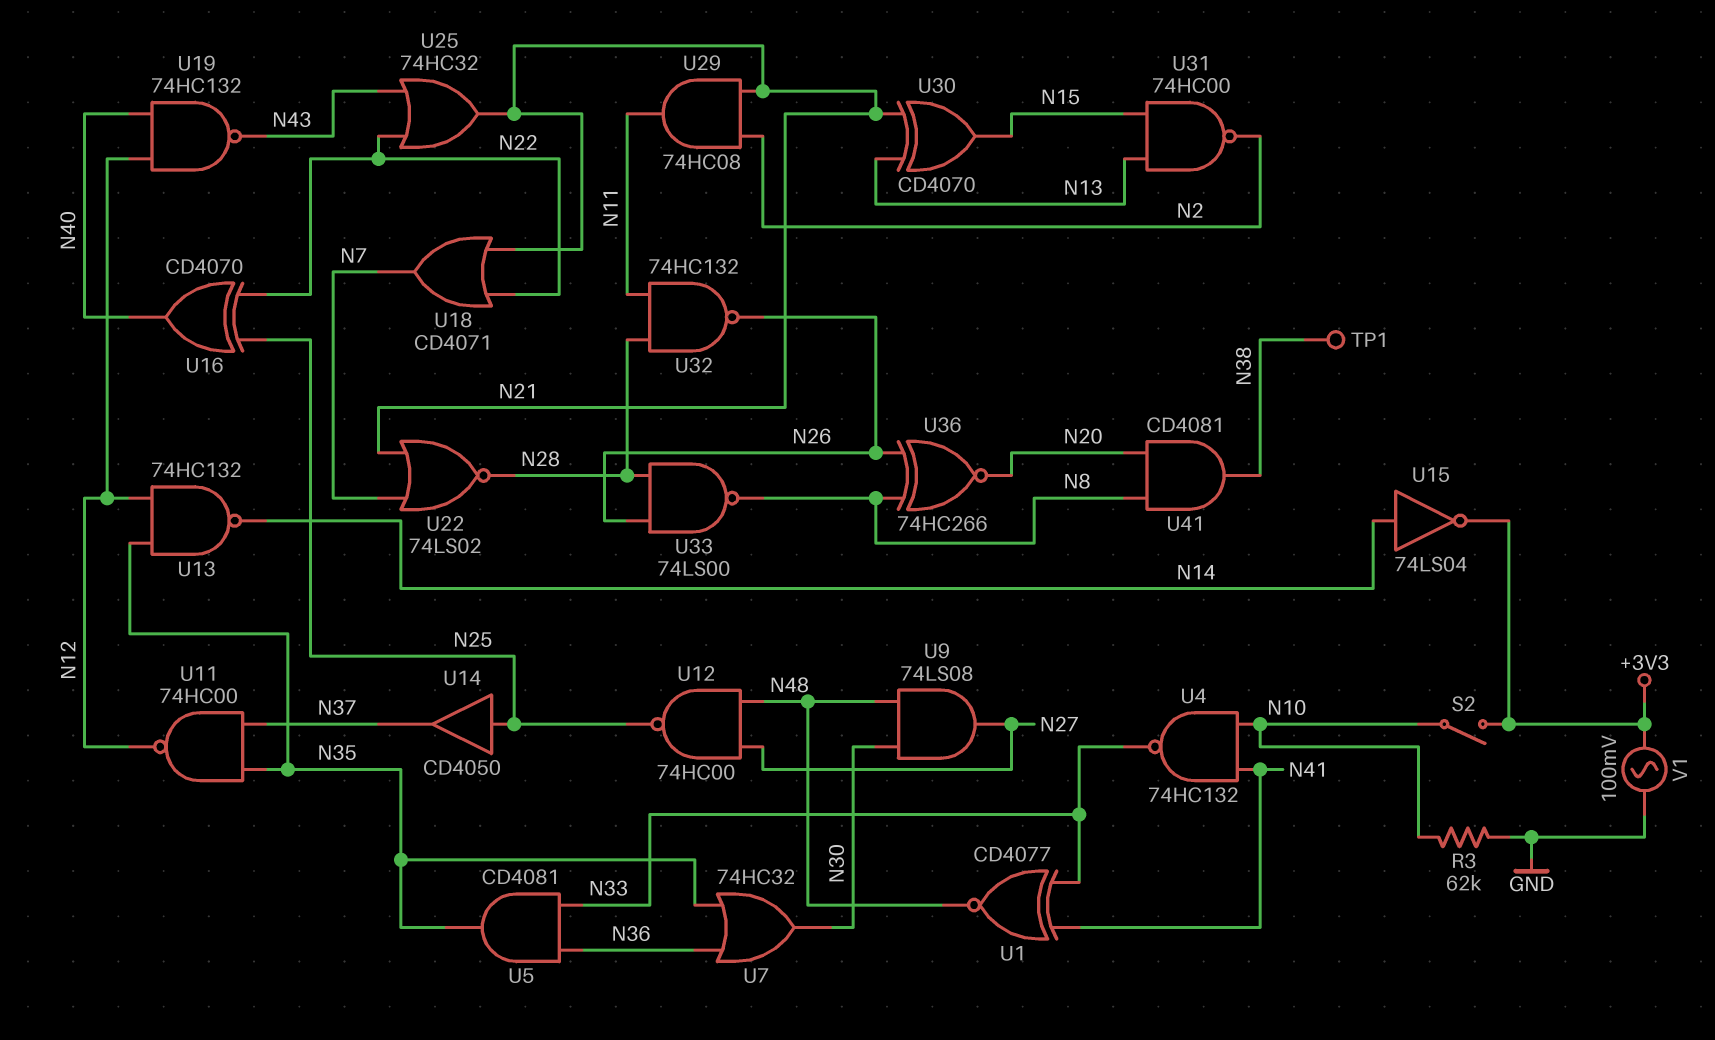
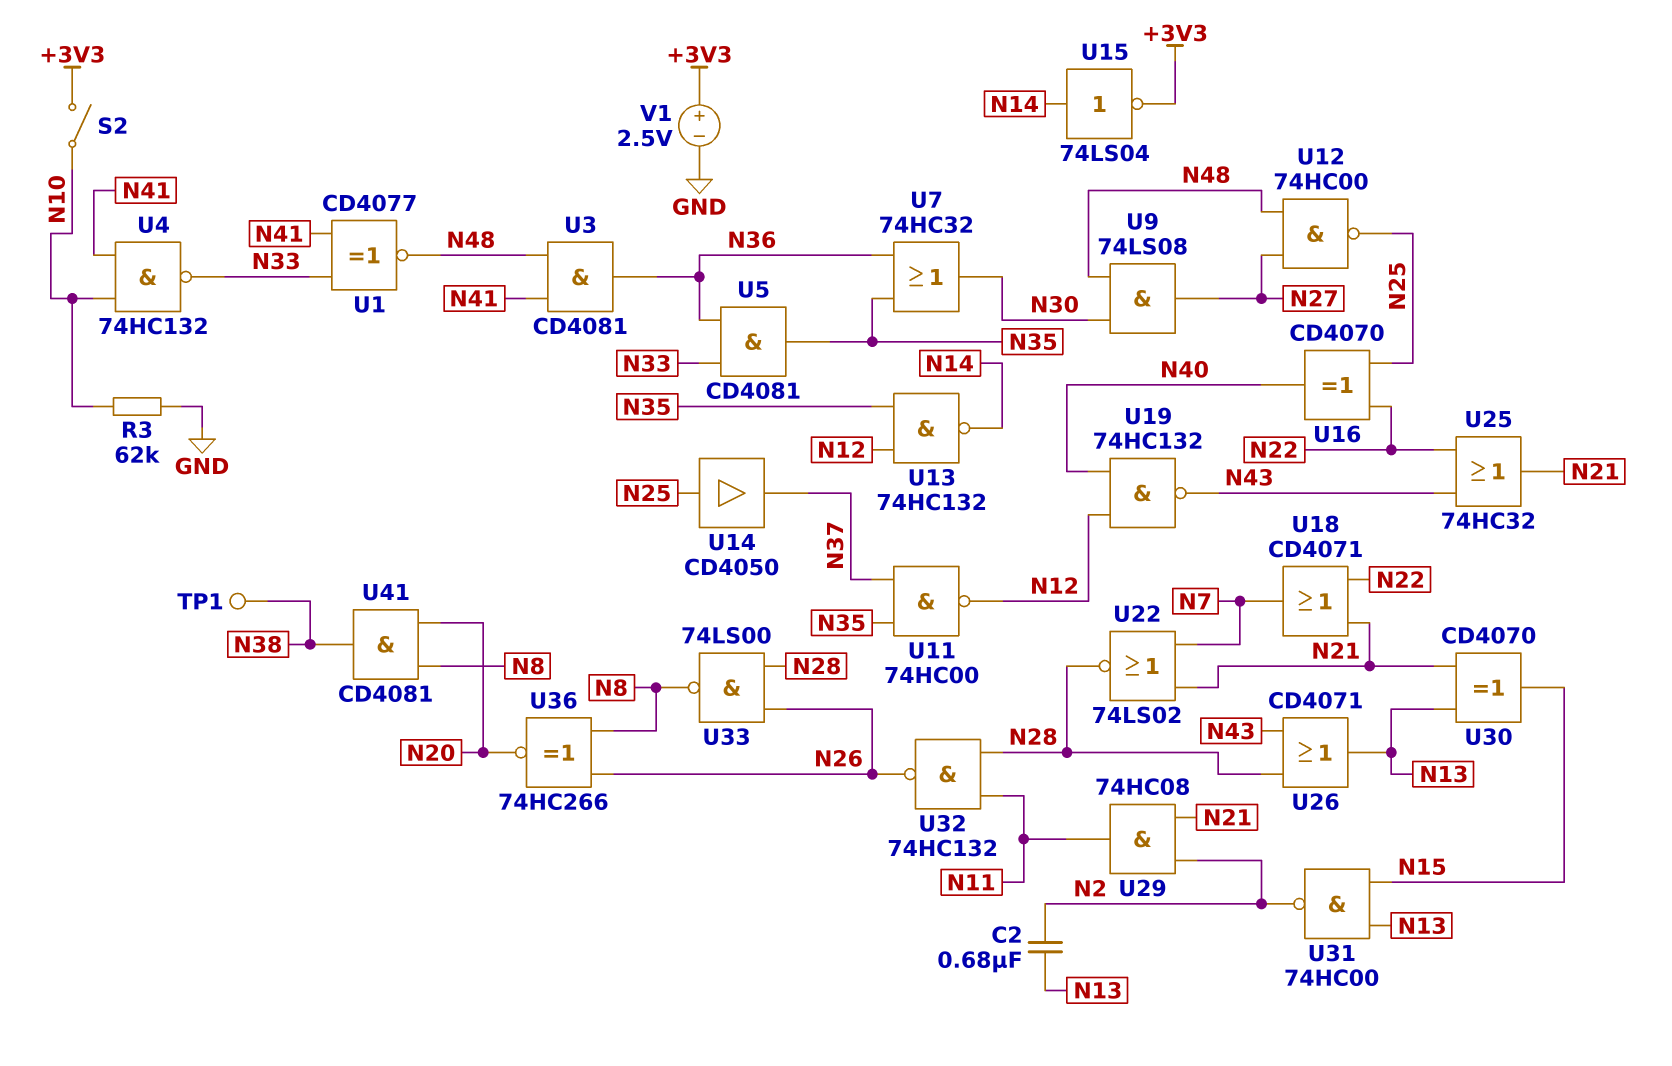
C2: none -> 680nF (N2, N13)
U3: none -> AND CD4081 (in N41, in N48, out N36)
U26: none -> OR CD4071 (in N28, in N43, out N13)
V1: AC 100mV (+3V3, GND) -> 2.5V (plus +3V3, minus GND)

